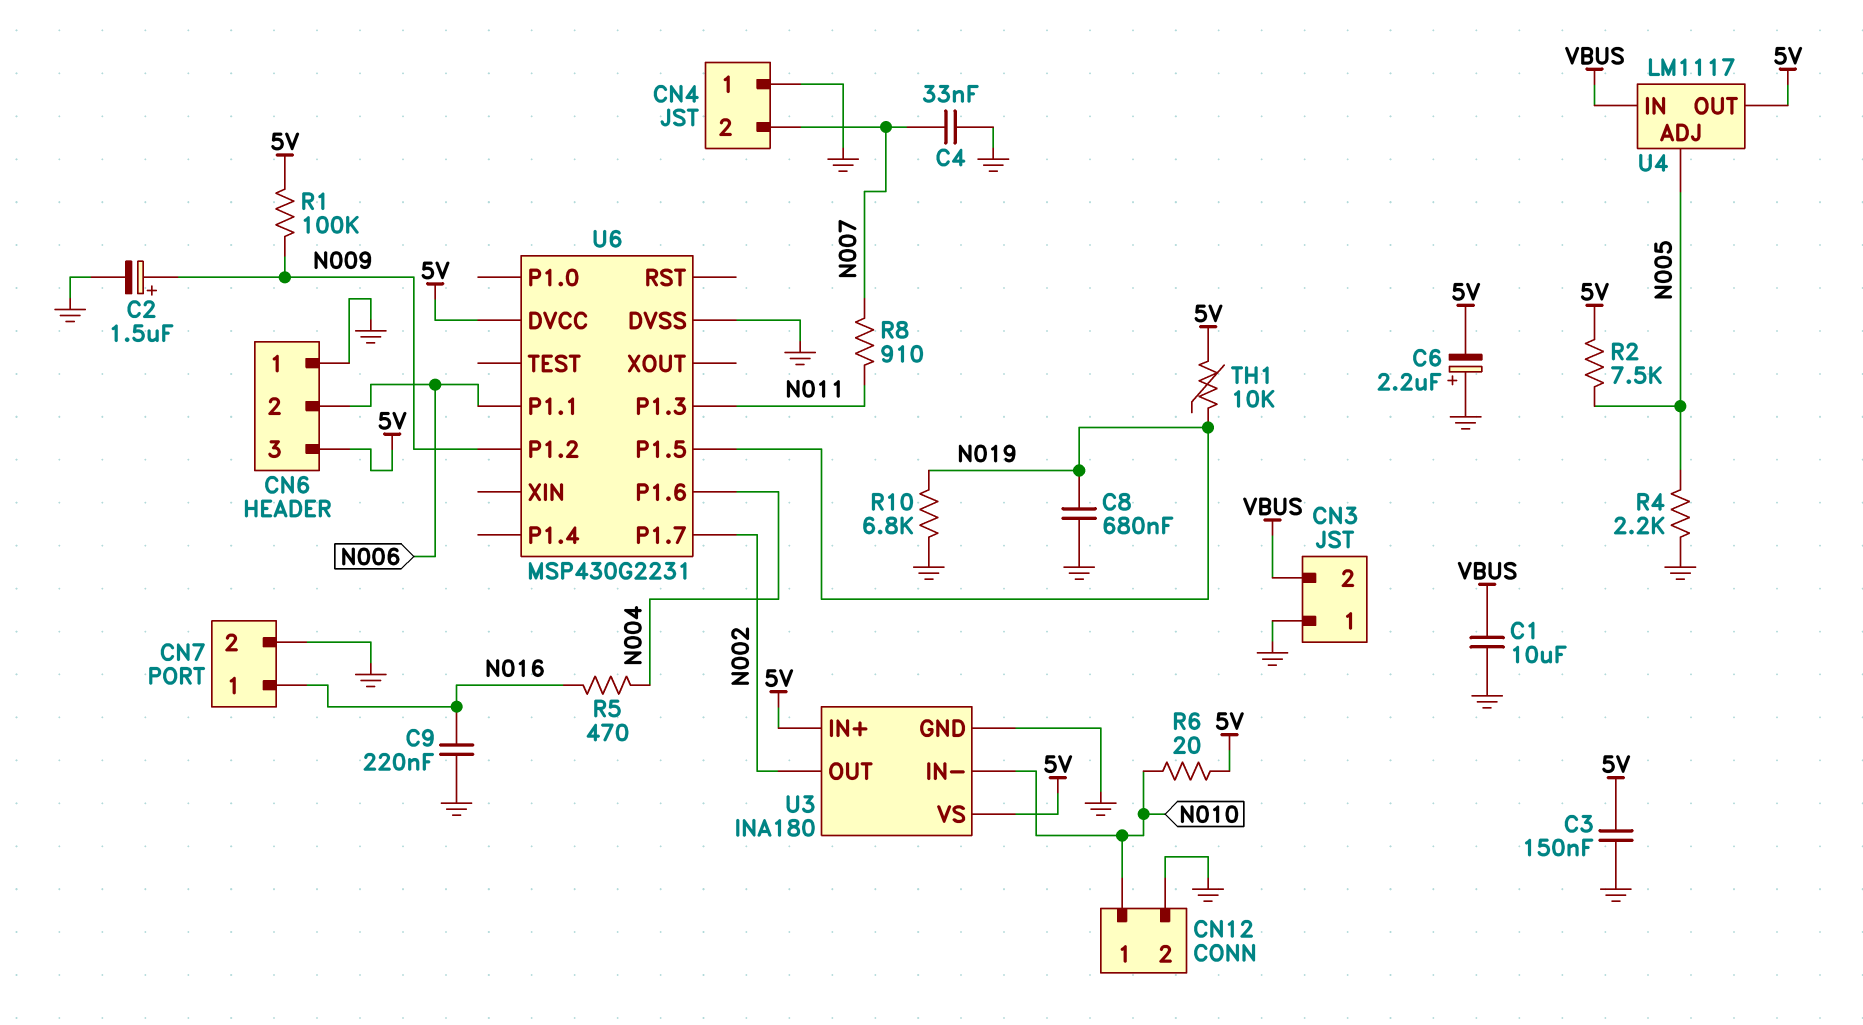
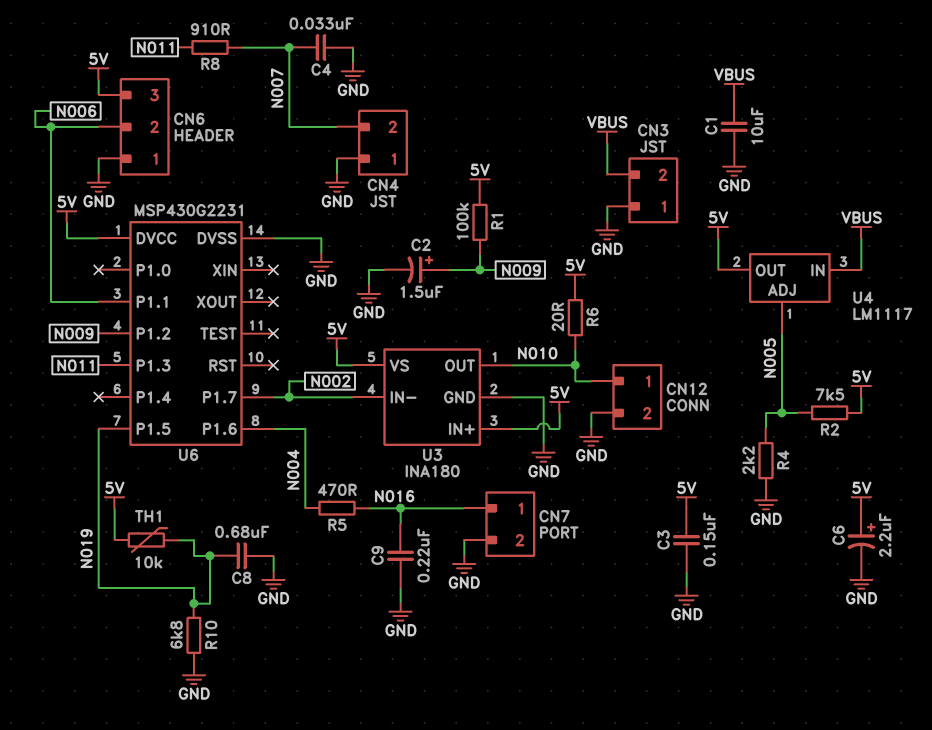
C6: 2.2uF (plus GND, minus 5V) -> 2.2uF (plus 5V, minus GND)
U3 pin IN-: N010 -> N002
U3 pin OUT: N002 -> N010

